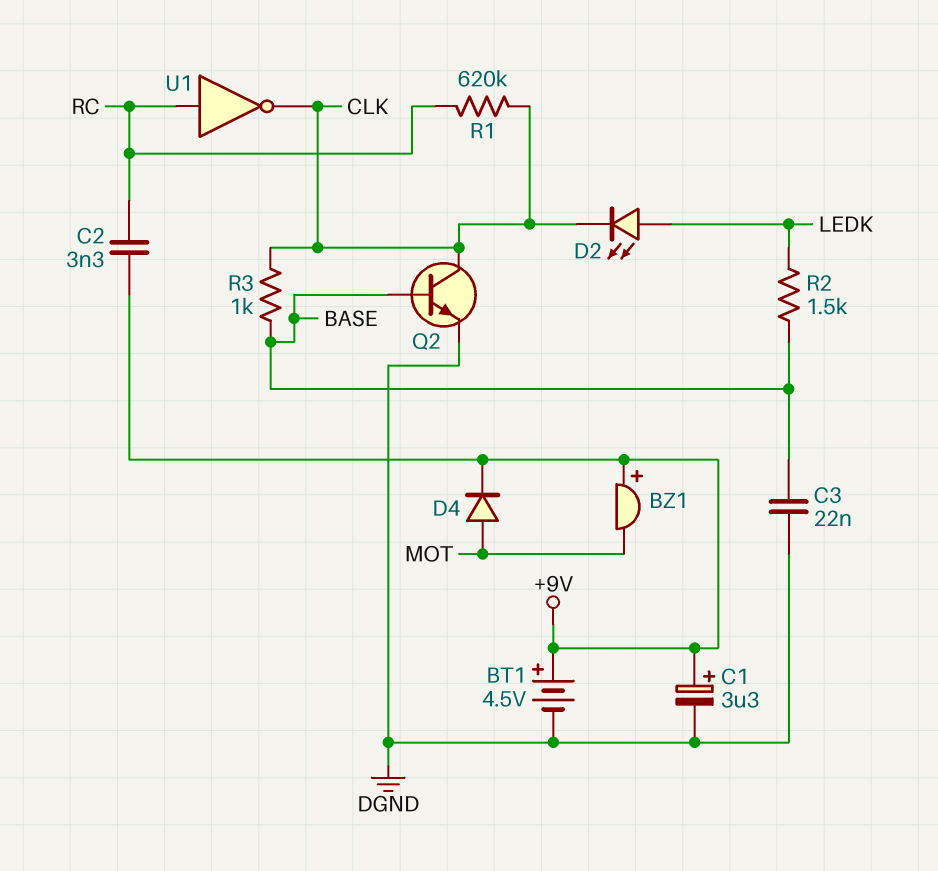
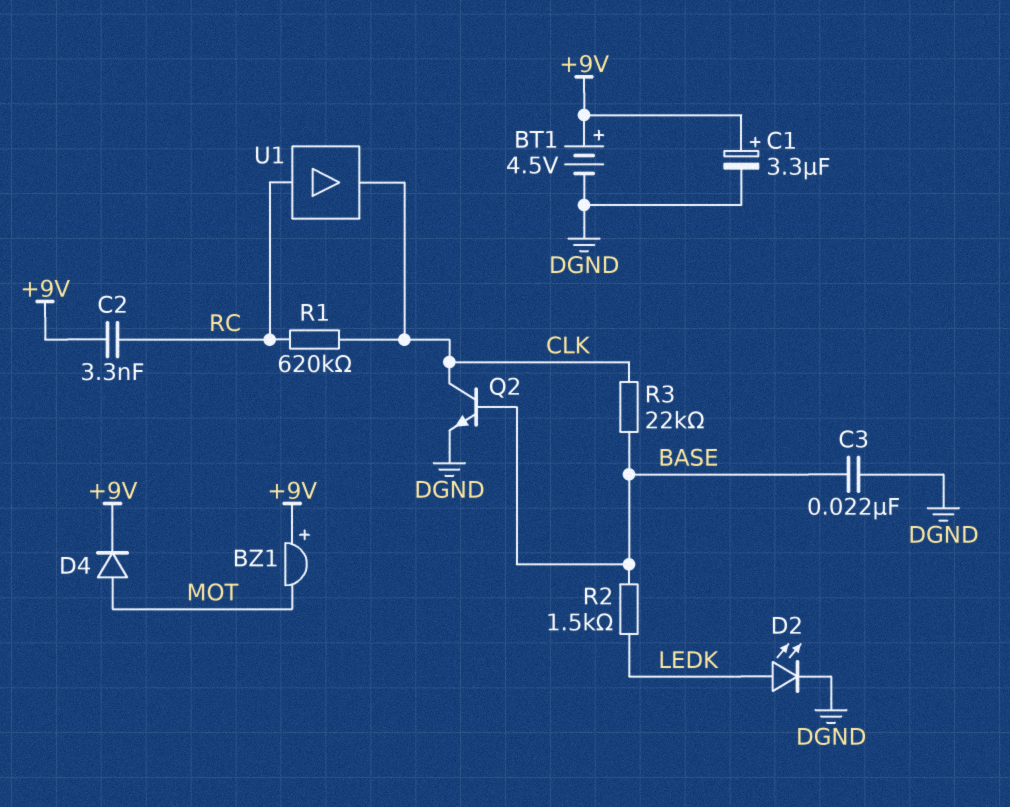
D2: LED (A LEDK, K CLK) -> LED (A LEDK, K DGND)
R3: 1k (BASE, CLK) -> 22k (BASE, CLK)
U1: NOT (in RC, out CLK) -> buffer (in RC, out CLK)

